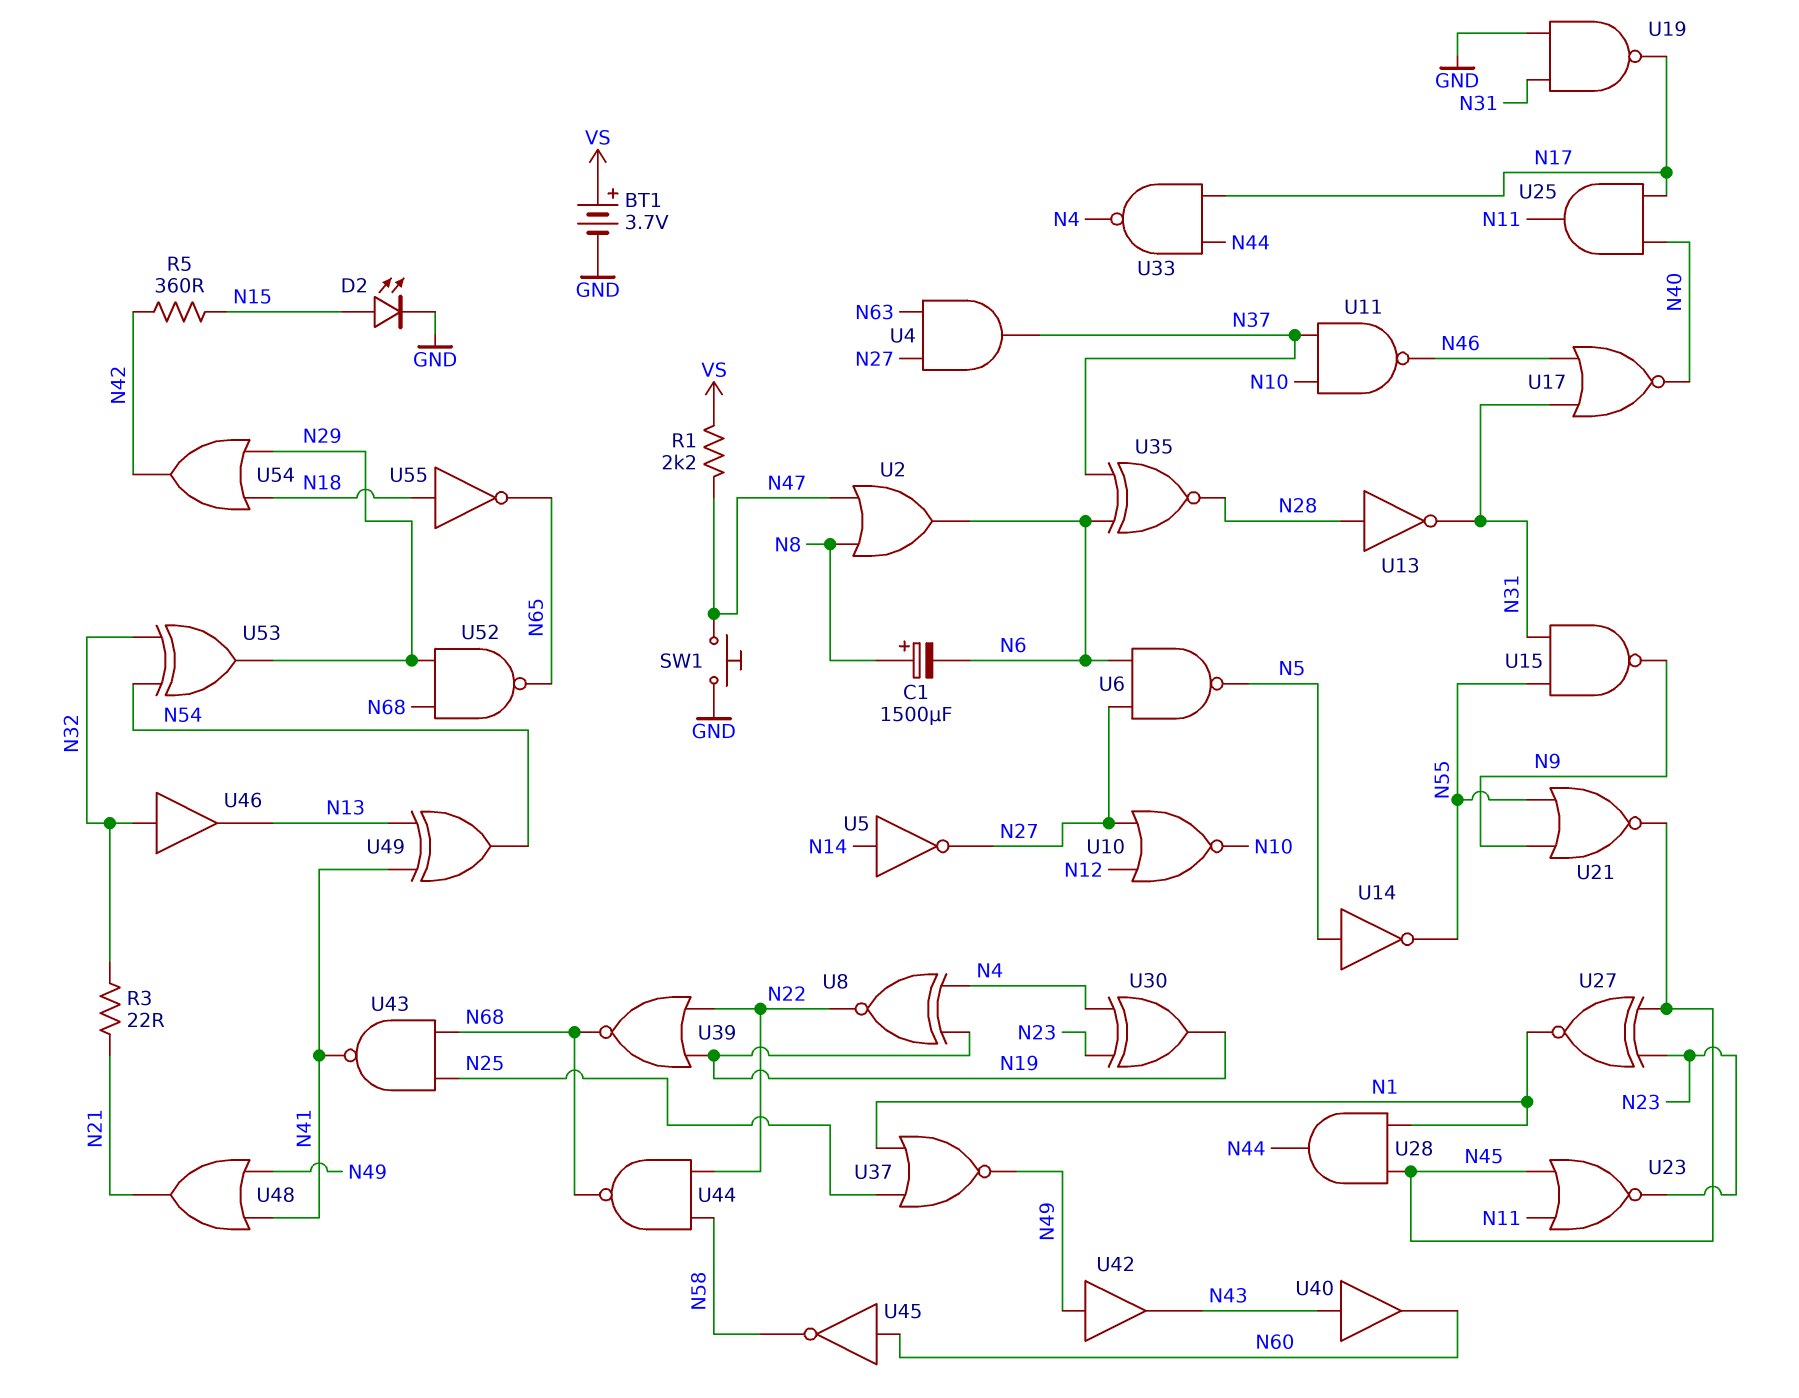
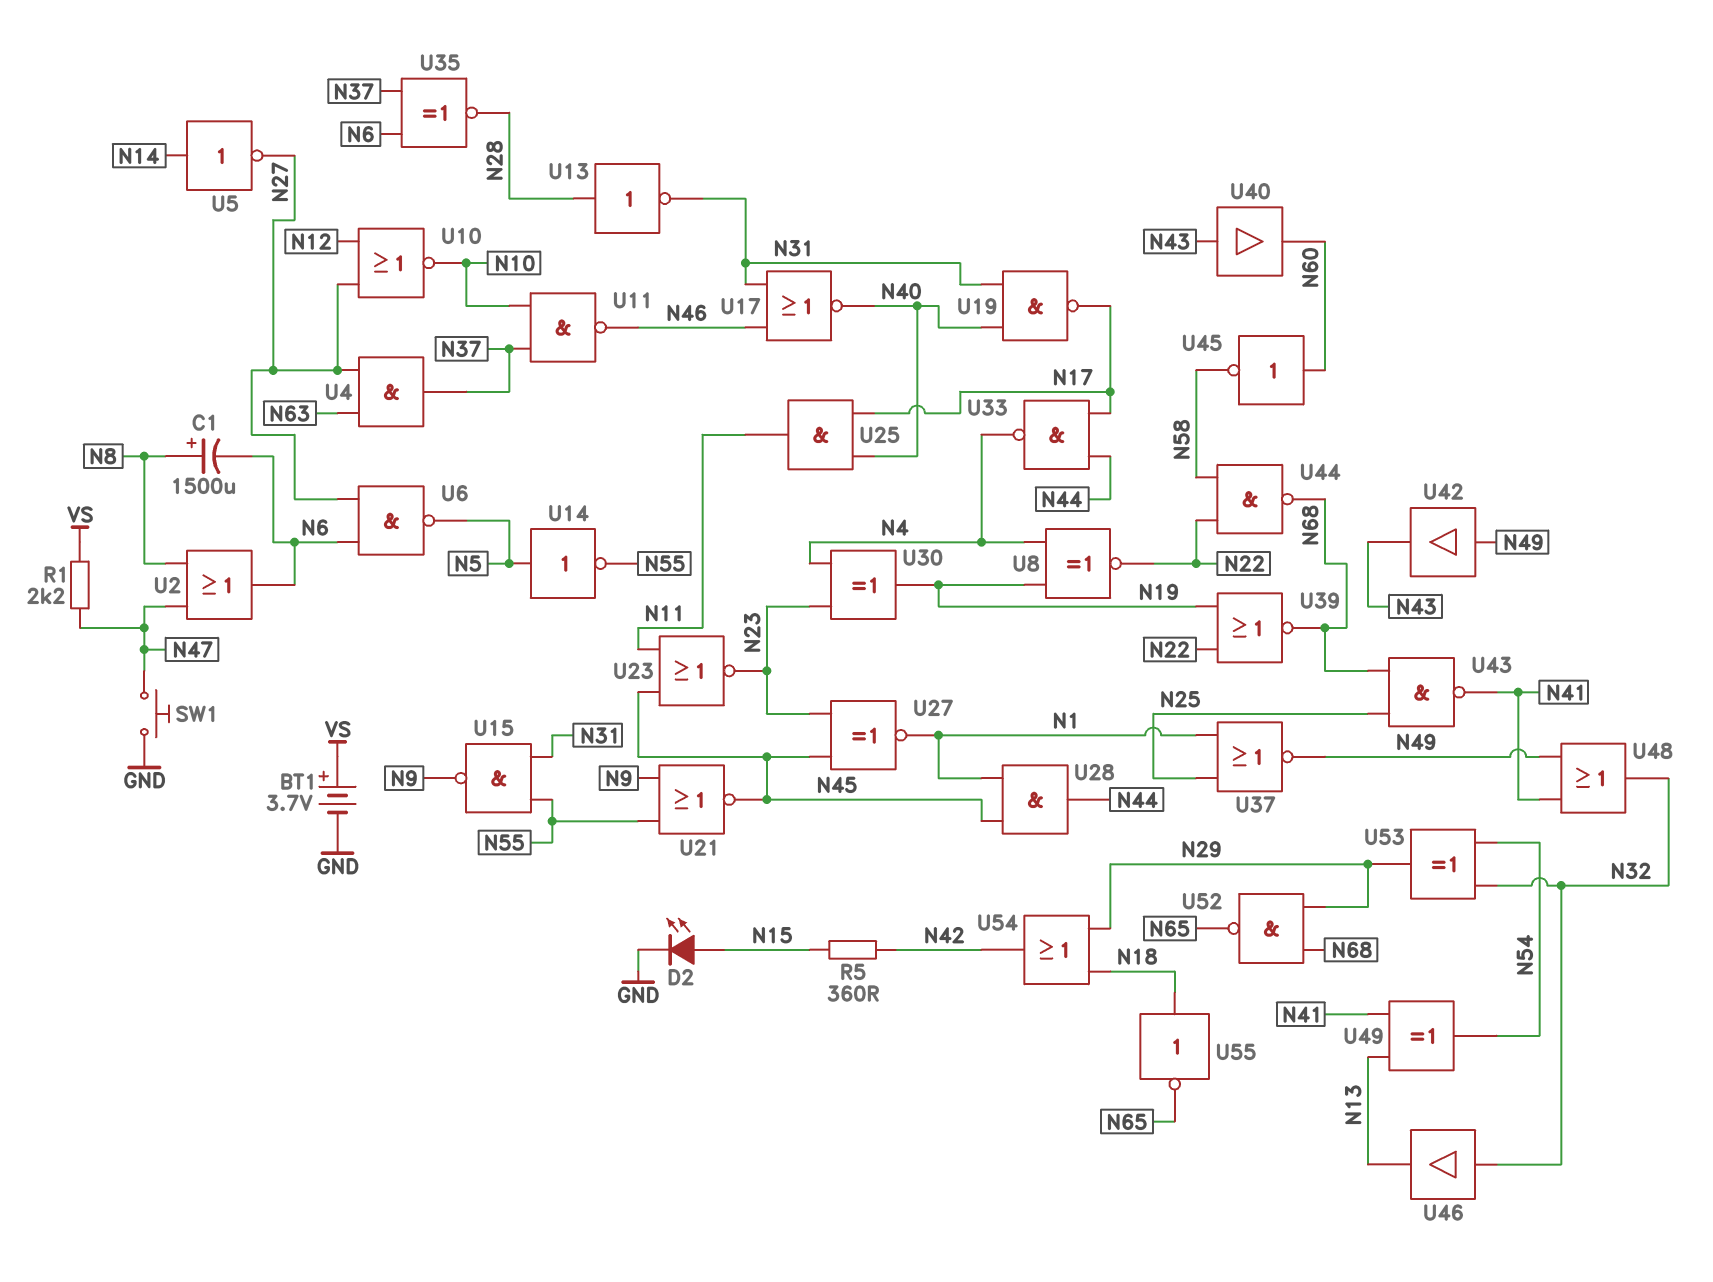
R3: 22 (N21, N32) -> none
U19: NAND (in GND, in N31, out N17) -> NAND (in N31, in N40, out N17)
U48: OR (in N41, in N49, out N21) -> OR (in N41, in N49, out N32)

